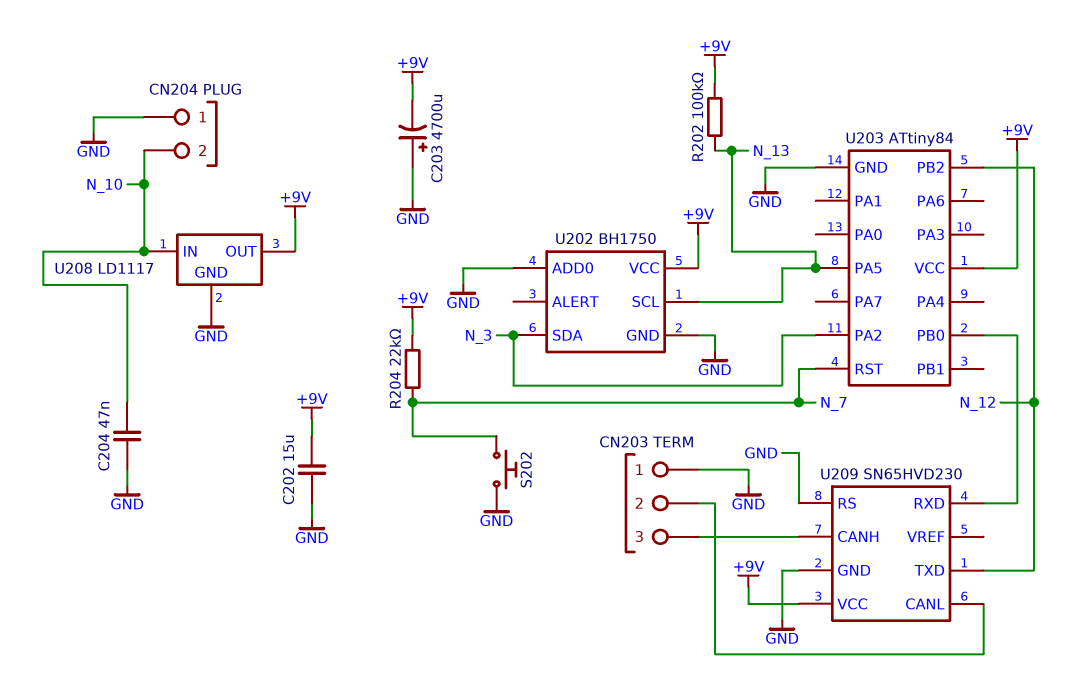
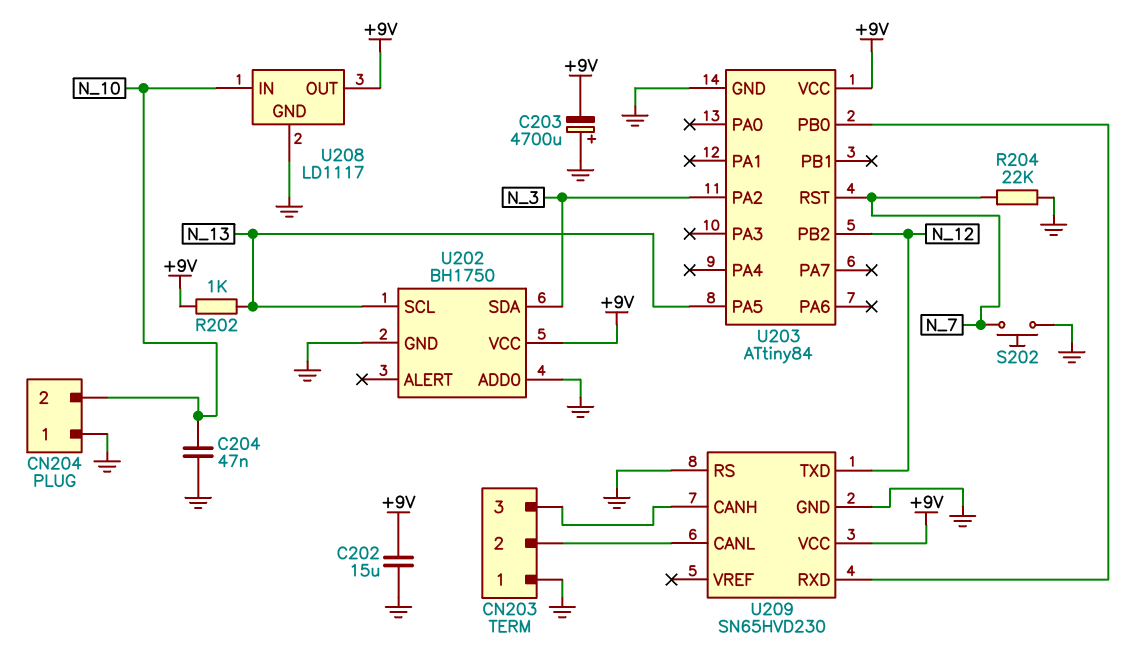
R202: 100k (+9V, N_13) -> 1k (+9V, N_13)
R204: 22k (+9V, N_7) -> 22k (GND, N_7)

